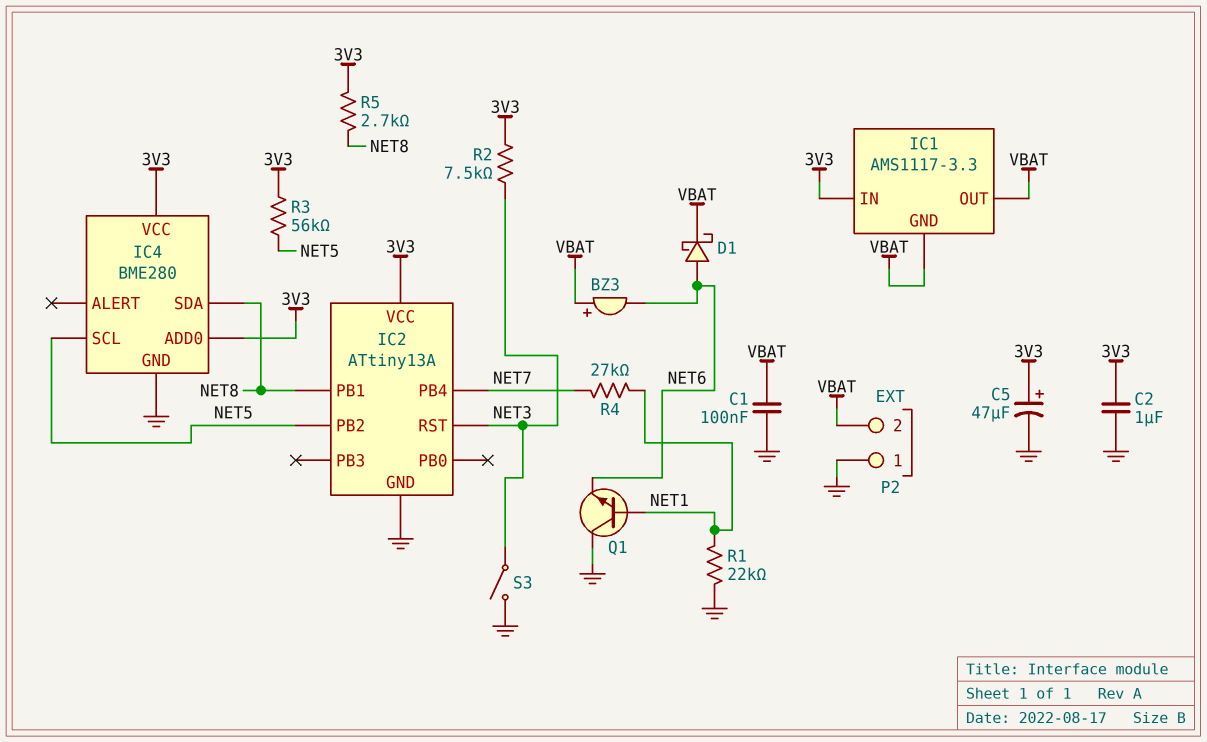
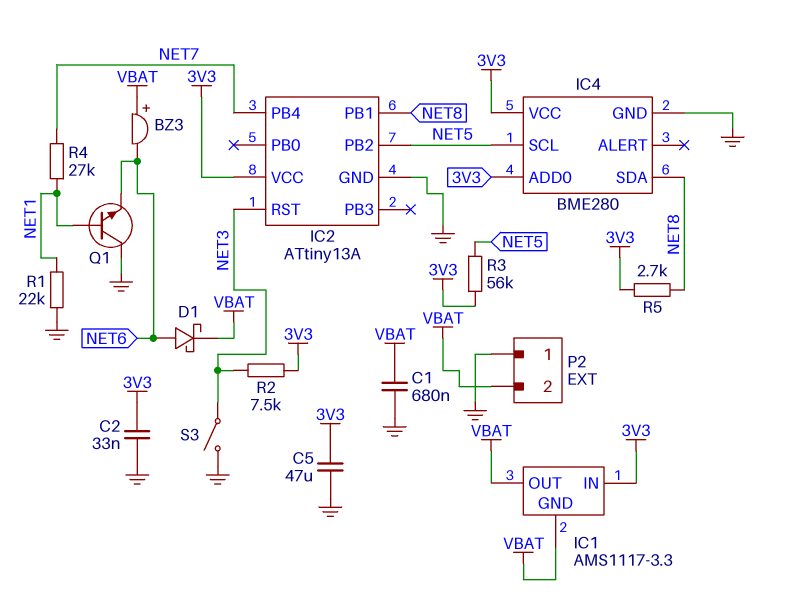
C1: 100nF (GND, VBAT) -> 680nF (GND, VBAT)
C2: 1uF (3V3, GND) -> 33nF (3V3, GND)
C5: 47uF (plus 3V3, minus GND) -> 47uF (3V3, GND)

